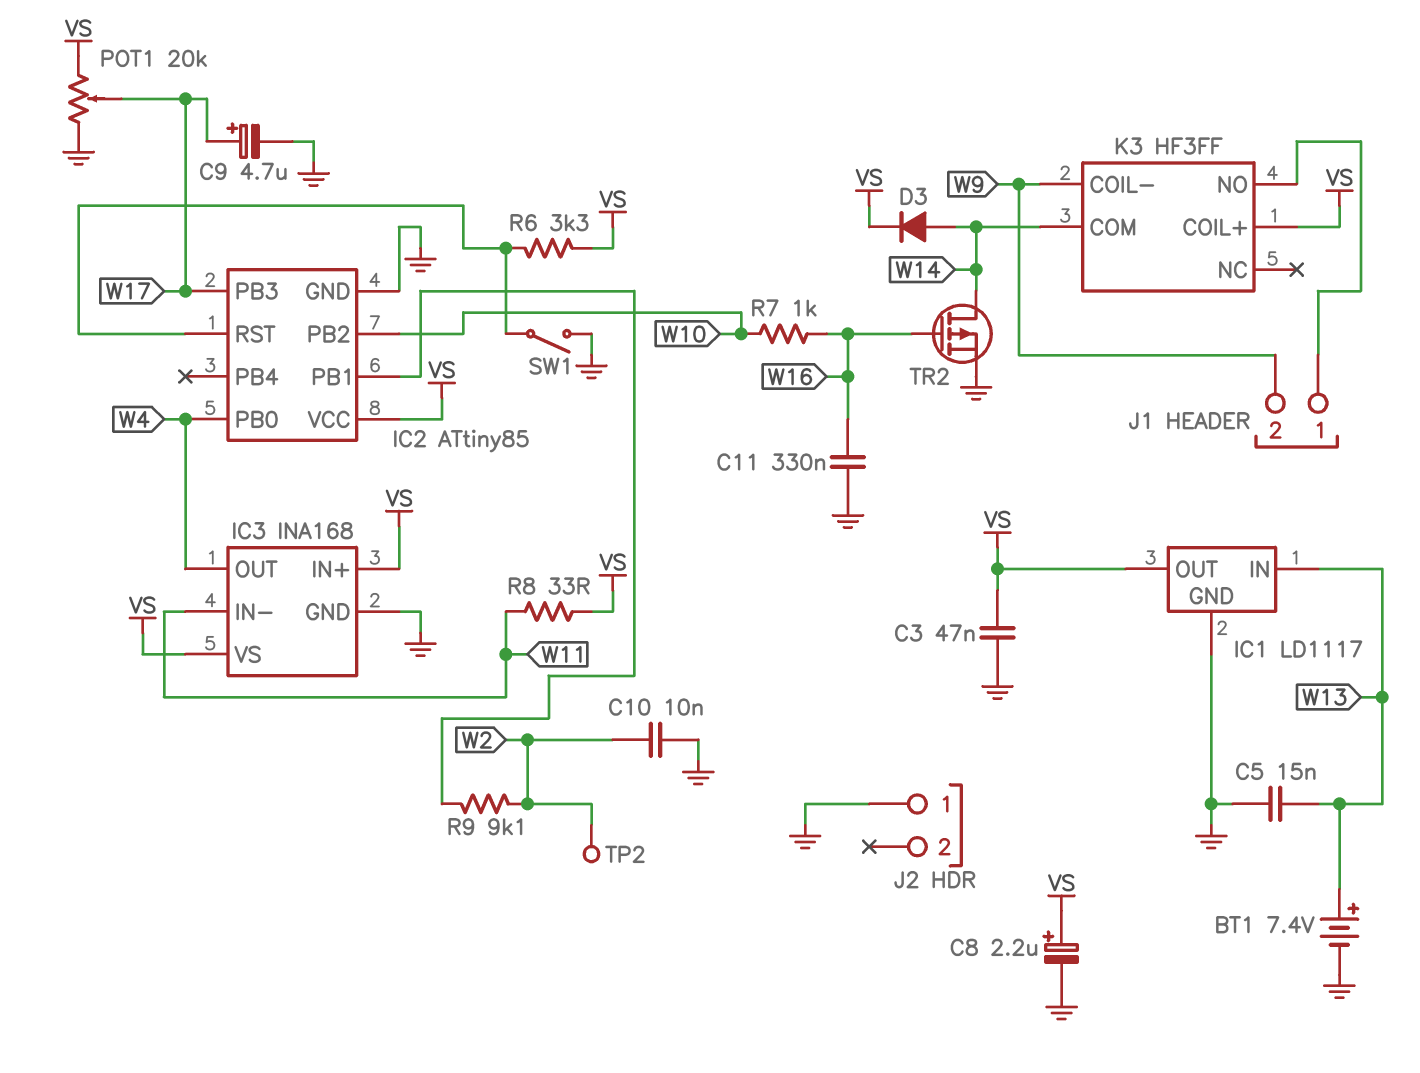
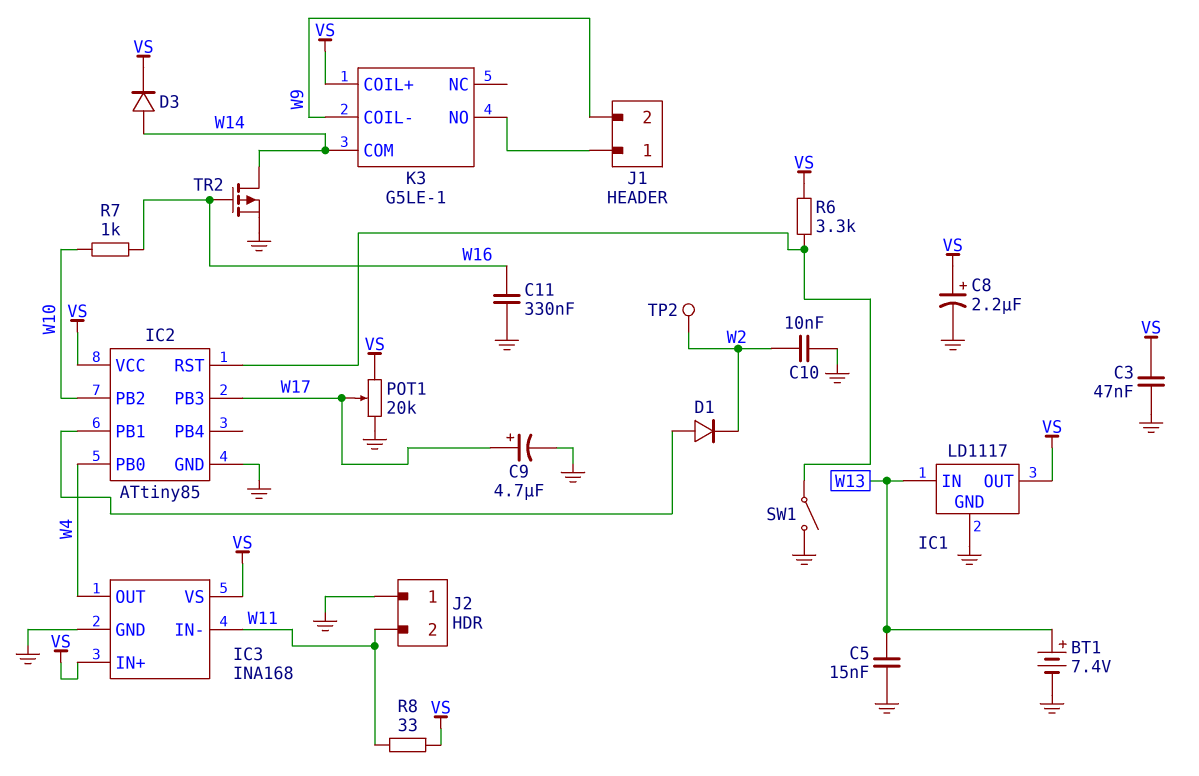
D1: none -> diode (A IC2/PB1, K W2)
J2 pin 2: none -> W11
K3: HF3FF -> G5LE-1
R9: 9.1k (IC2/PB1, W2) -> none

